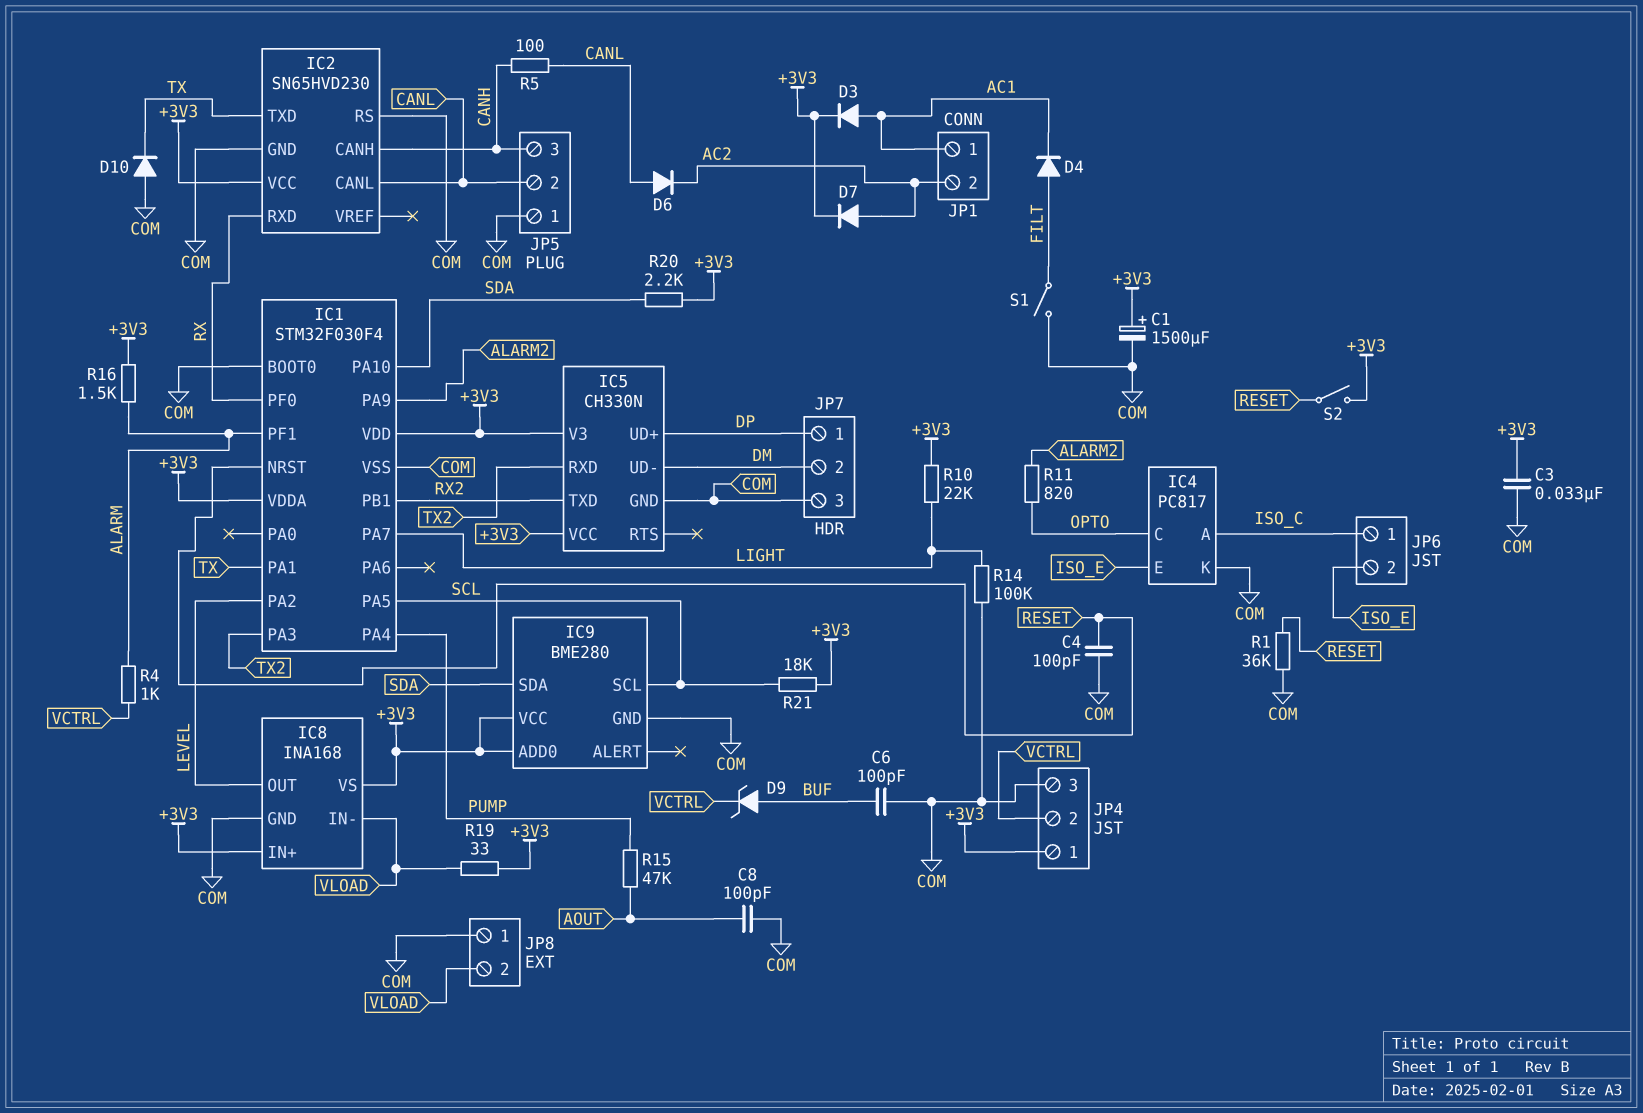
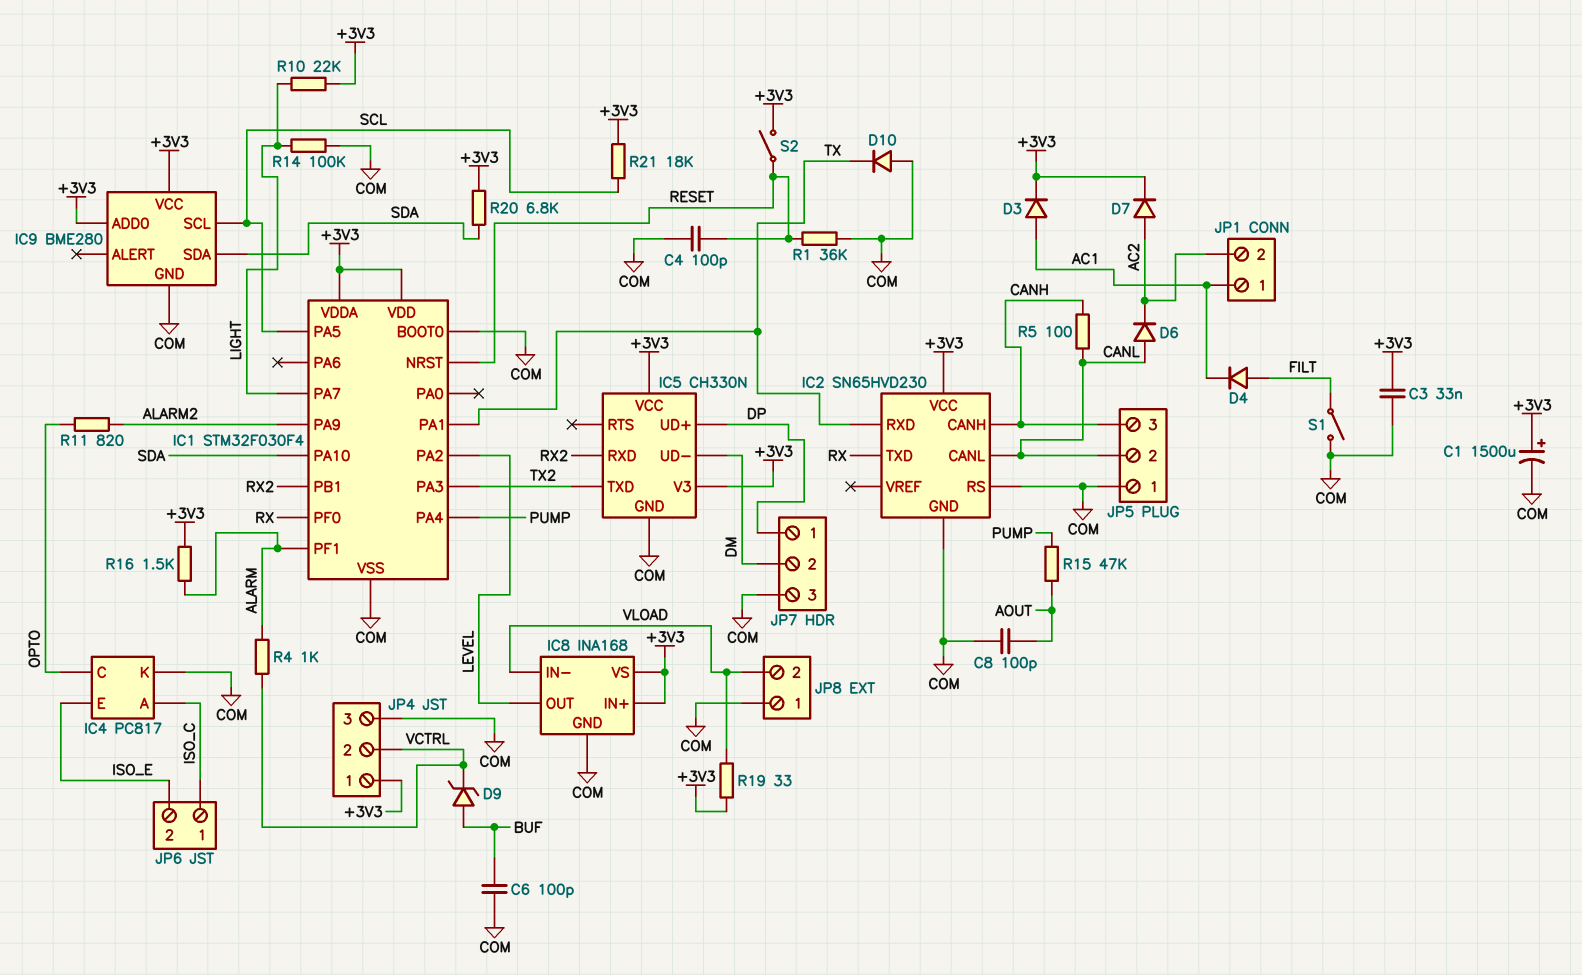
IC2 pin RXD: RX -> TX
IC2 pin TXD: TX -> RX
IC5 pin RXD: TX2 -> RX2
IC5 pin TXD: RX2 -> TX2
R20: 2.2k (+3V3, SDA) -> 6.8k (+3V3, SDA)

